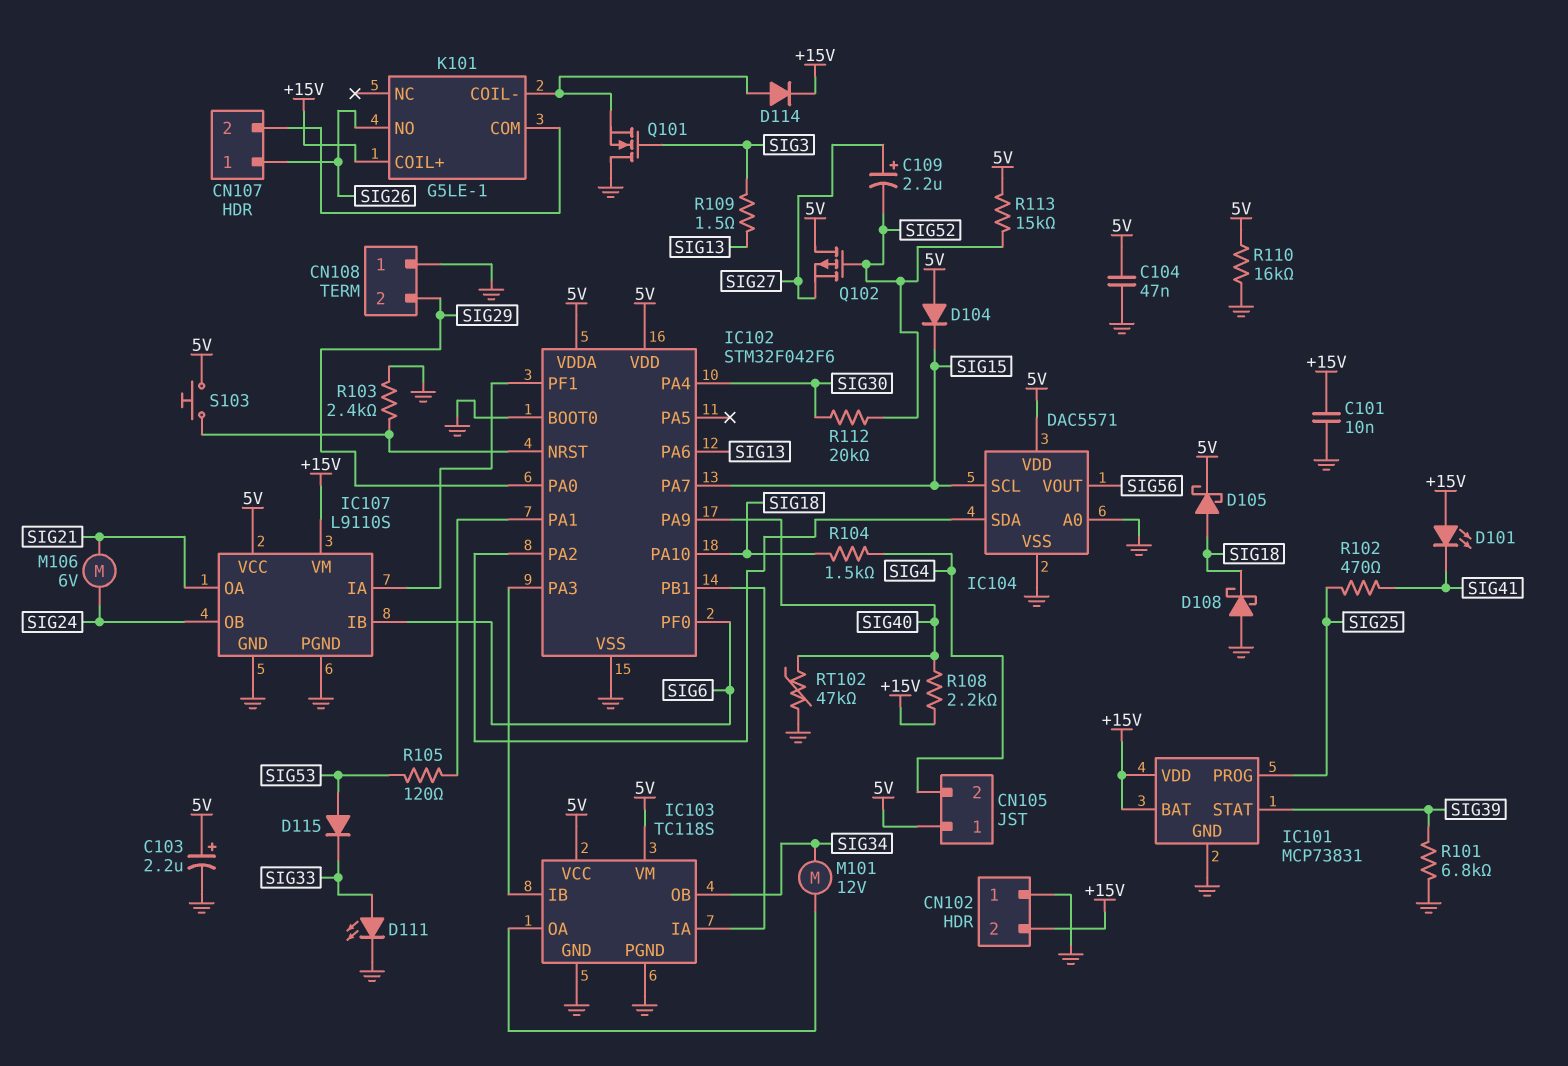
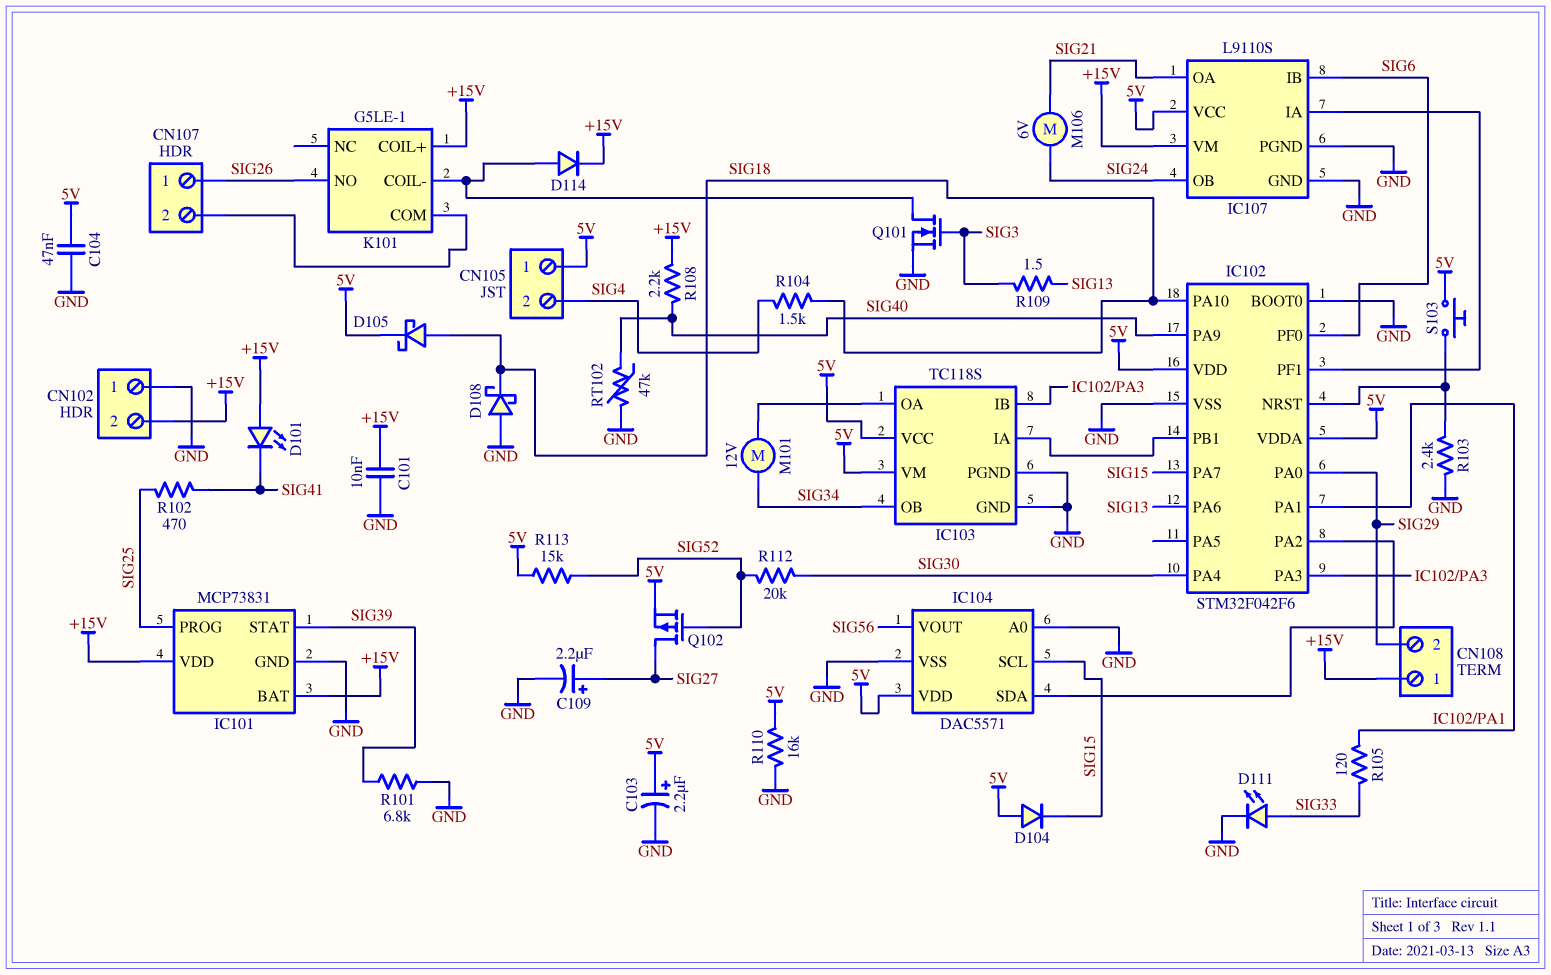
C109: 2.2uF (plus SIG27, minus SIG52) -> 2.2uF (plus SIG27, minus GND)
CN108 pin 1: GND -> +15V
D115: diode (A SIG53, K SIG33) -> none
Q101: NMOS (G SIG3, D GND, S K101/COIL-) -> NMOS (G SIG3, D K101/COIL-, S GND)
Q102: PMOS (G SIG52, D 5V, S SIG27) -> PMOS (G SIG52, D SIG27, S 5V)
R105: 120 (IC102/PA1, SIG53) -> 120 (IC102/PA1, SIG33)

